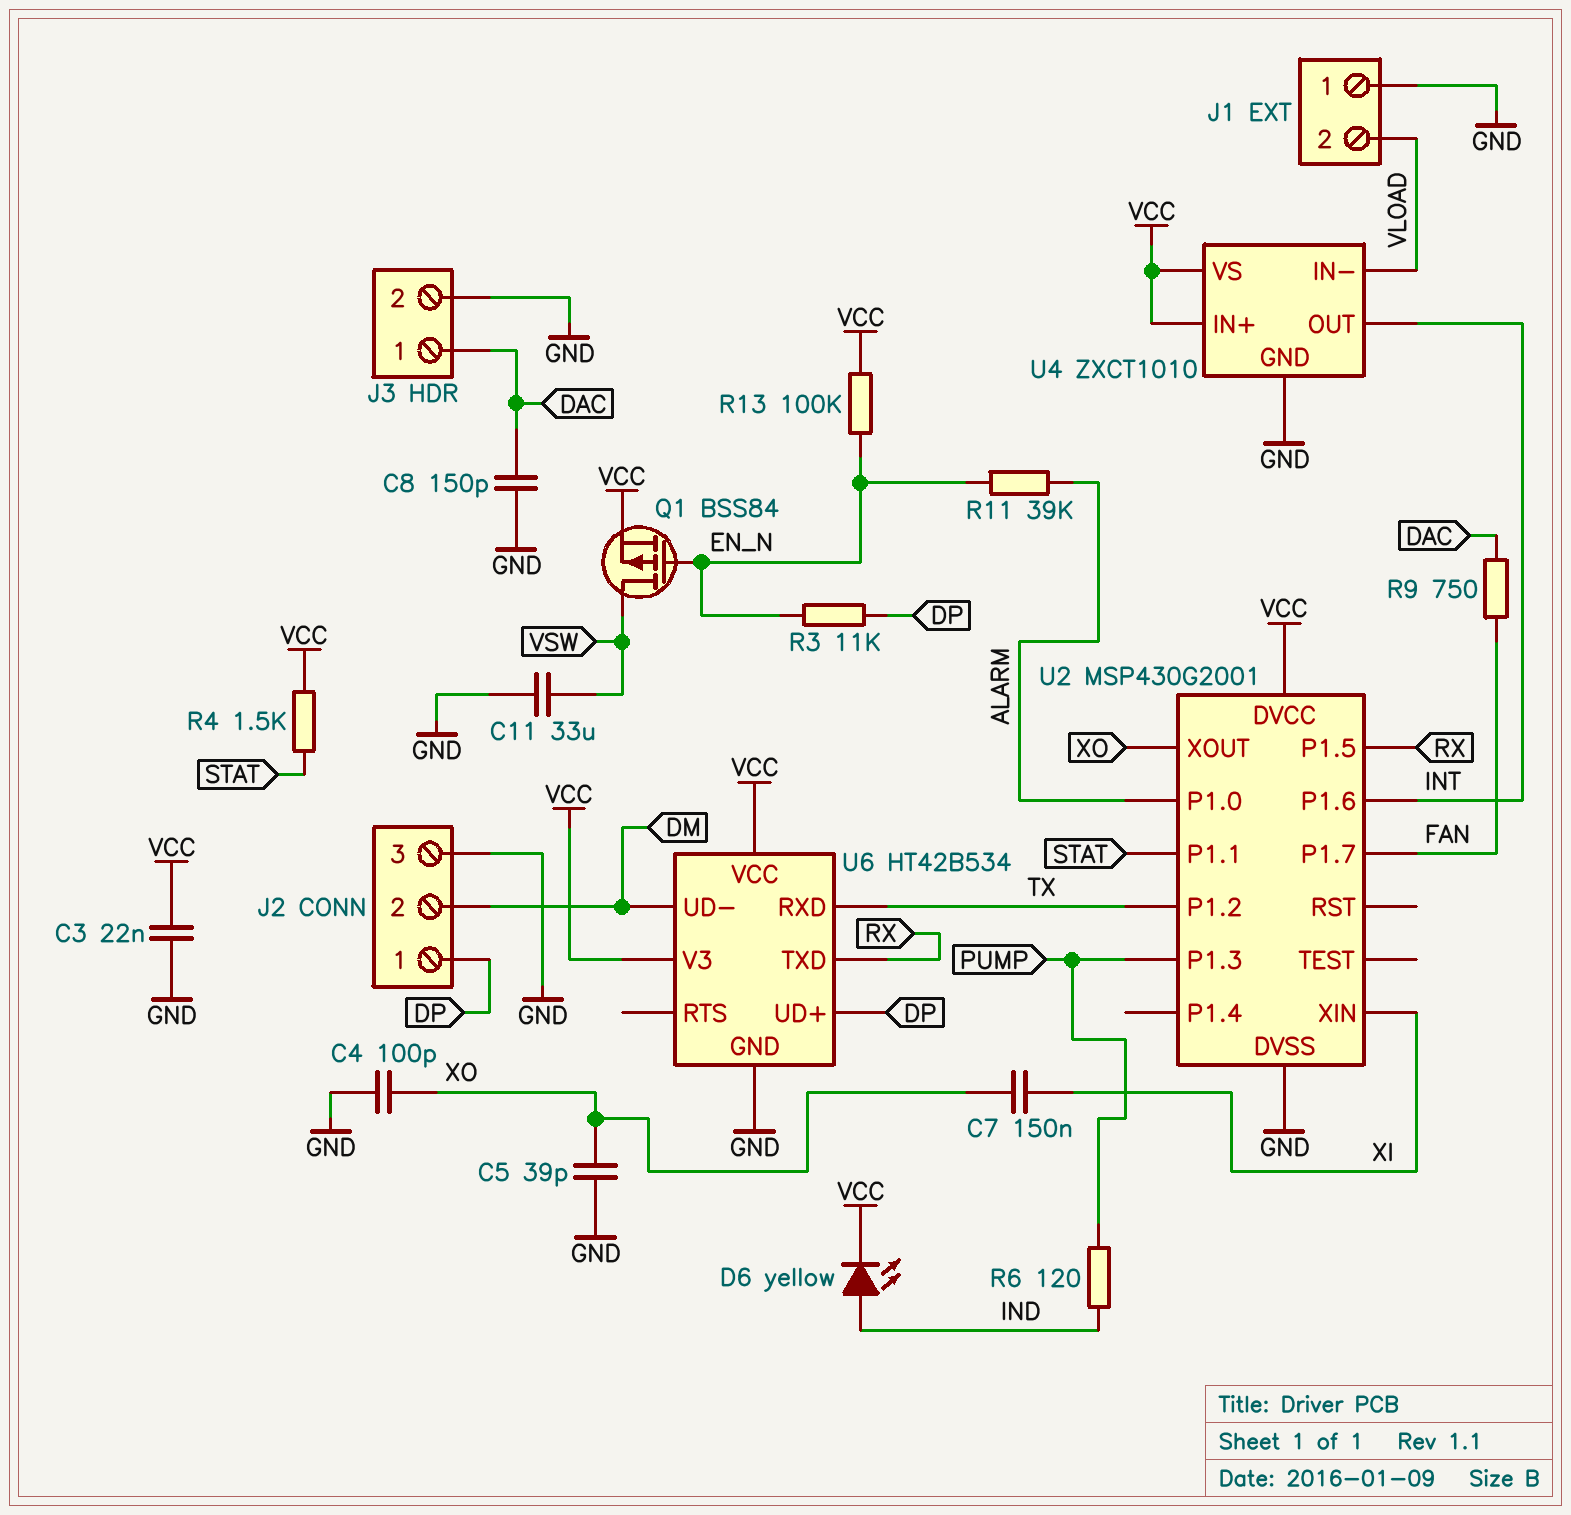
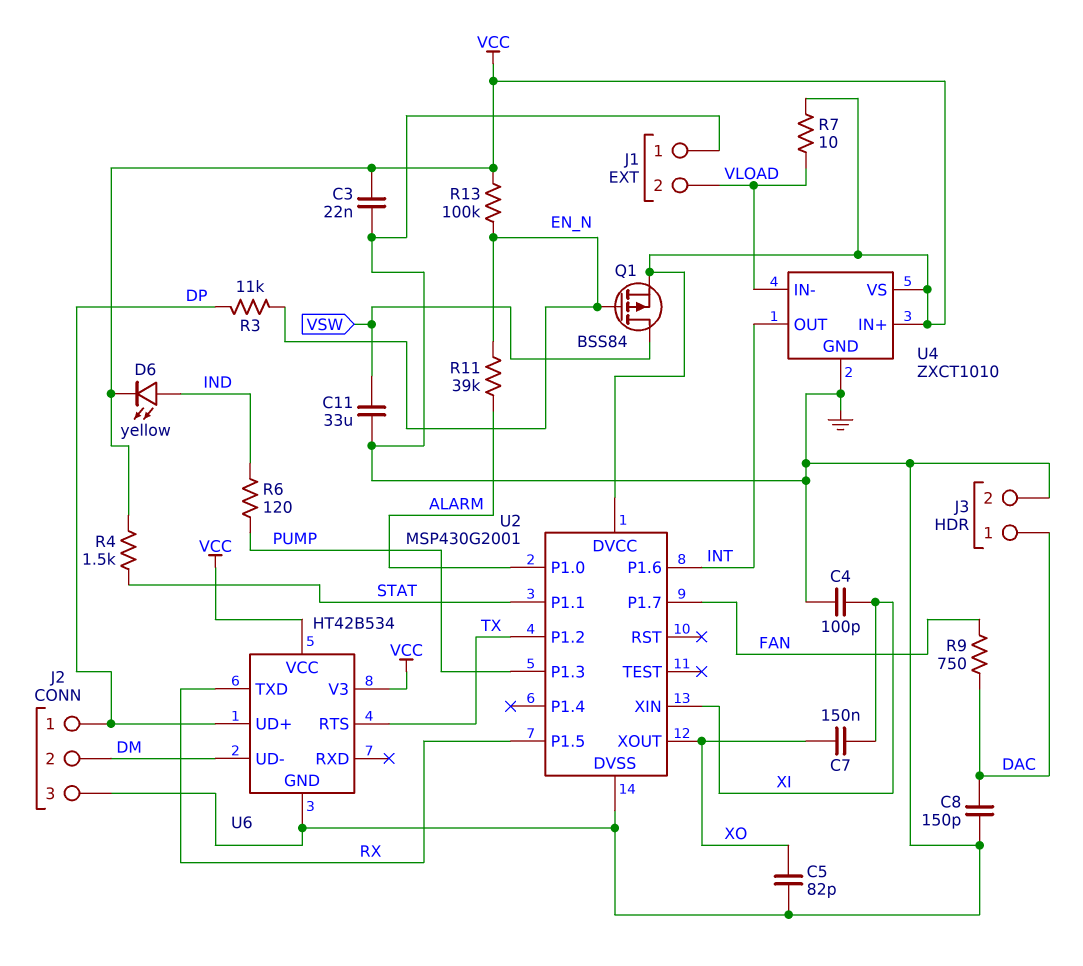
C4: 100pF (GND, XO) -> 100pF (GND, XI)
C5: 39pF (GND, XO) -> 82pF (GND, XO)
R7: none -> 10 (VCC, VLOAD)
U6 pin RTS: none -> TX
U6 pin RXD: TX -> none

